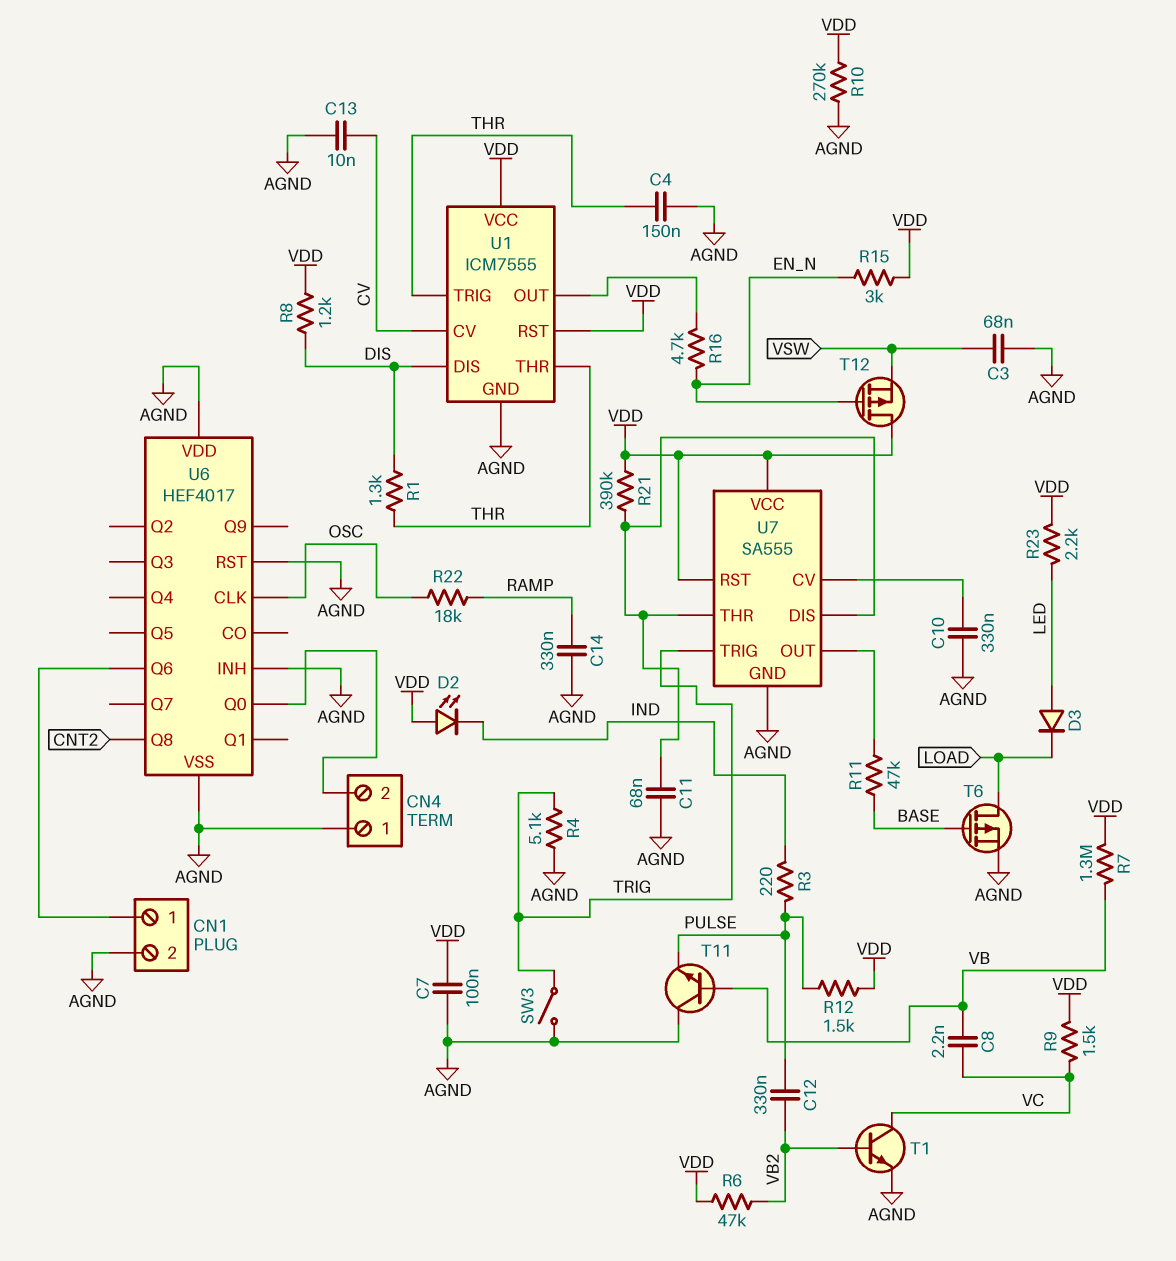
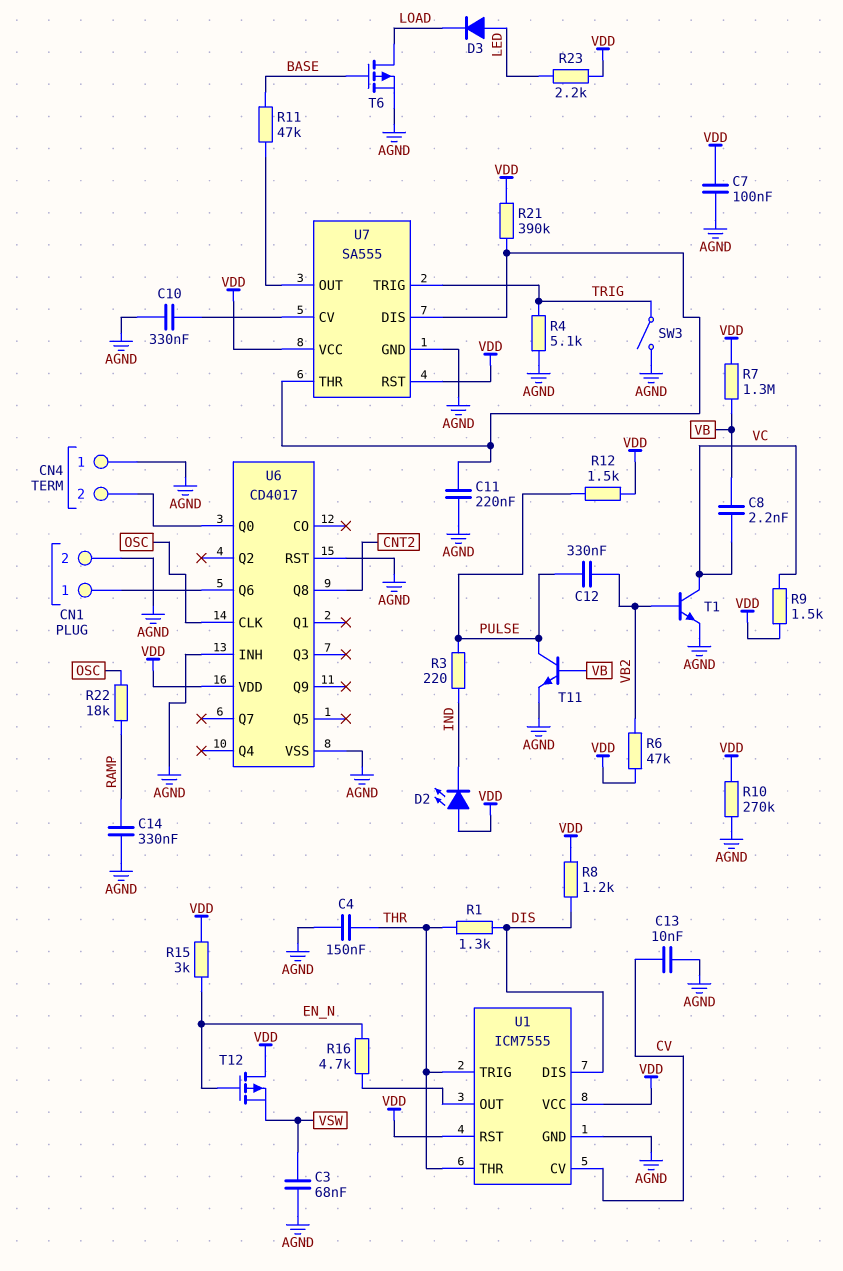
C11: 68nF (AGND, U7/DIS) -> 220nF (AGND, U7/DIS)
T11: NPN (B VB, C AGND, E PULSE) -> NPN (B VB, C PULSE, E AGND)
U6: HEF4017 -> CD4017
U6 pin VDD: AGND -> VDD

